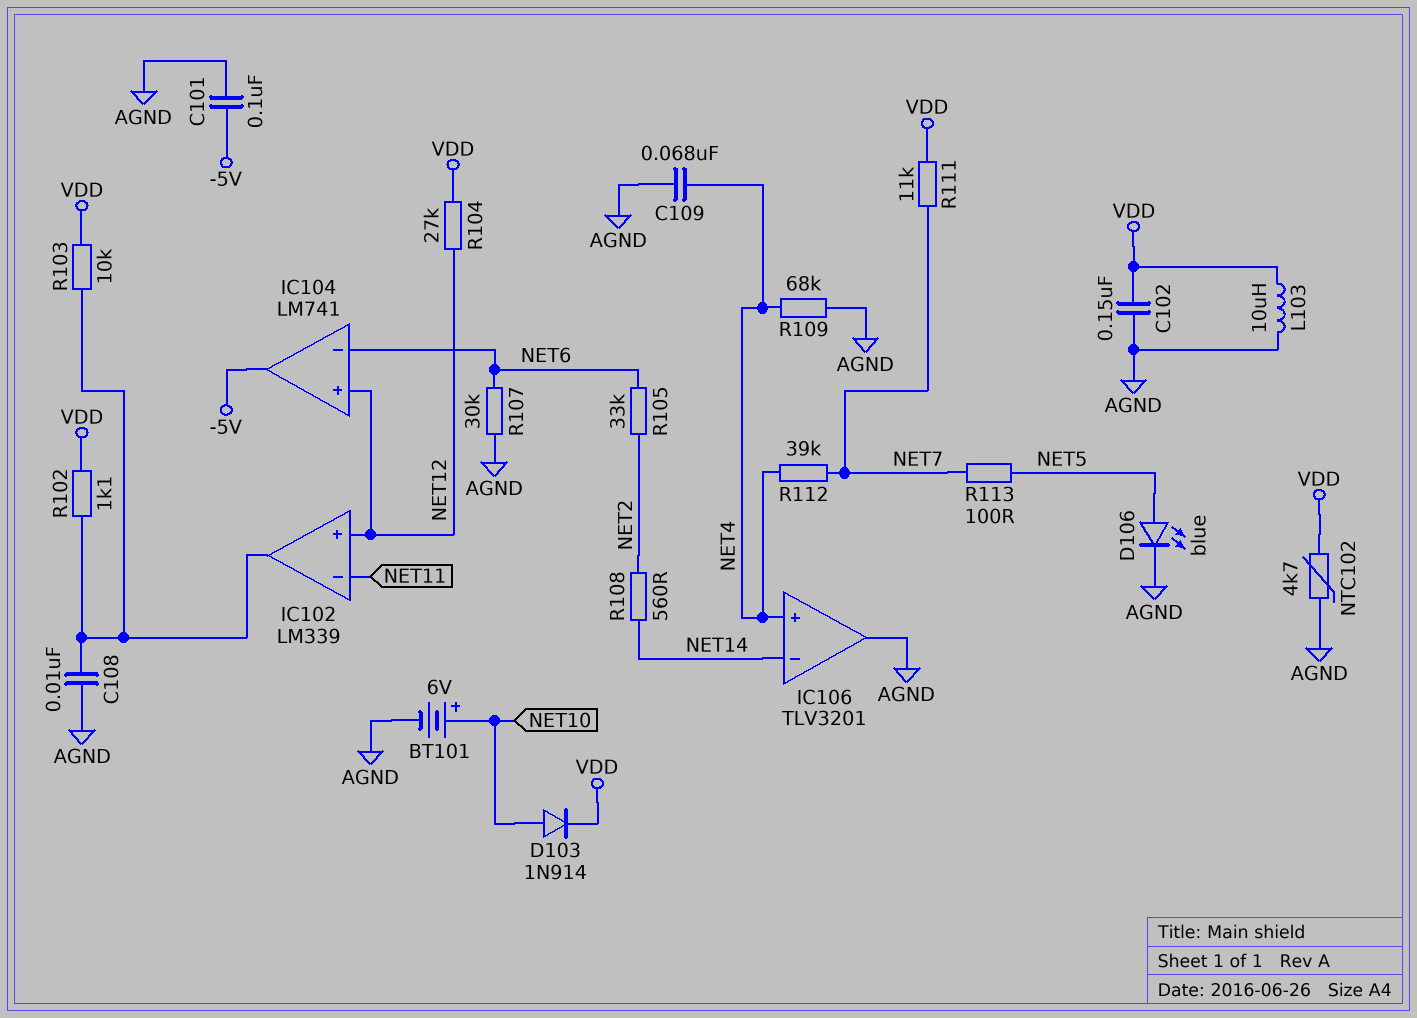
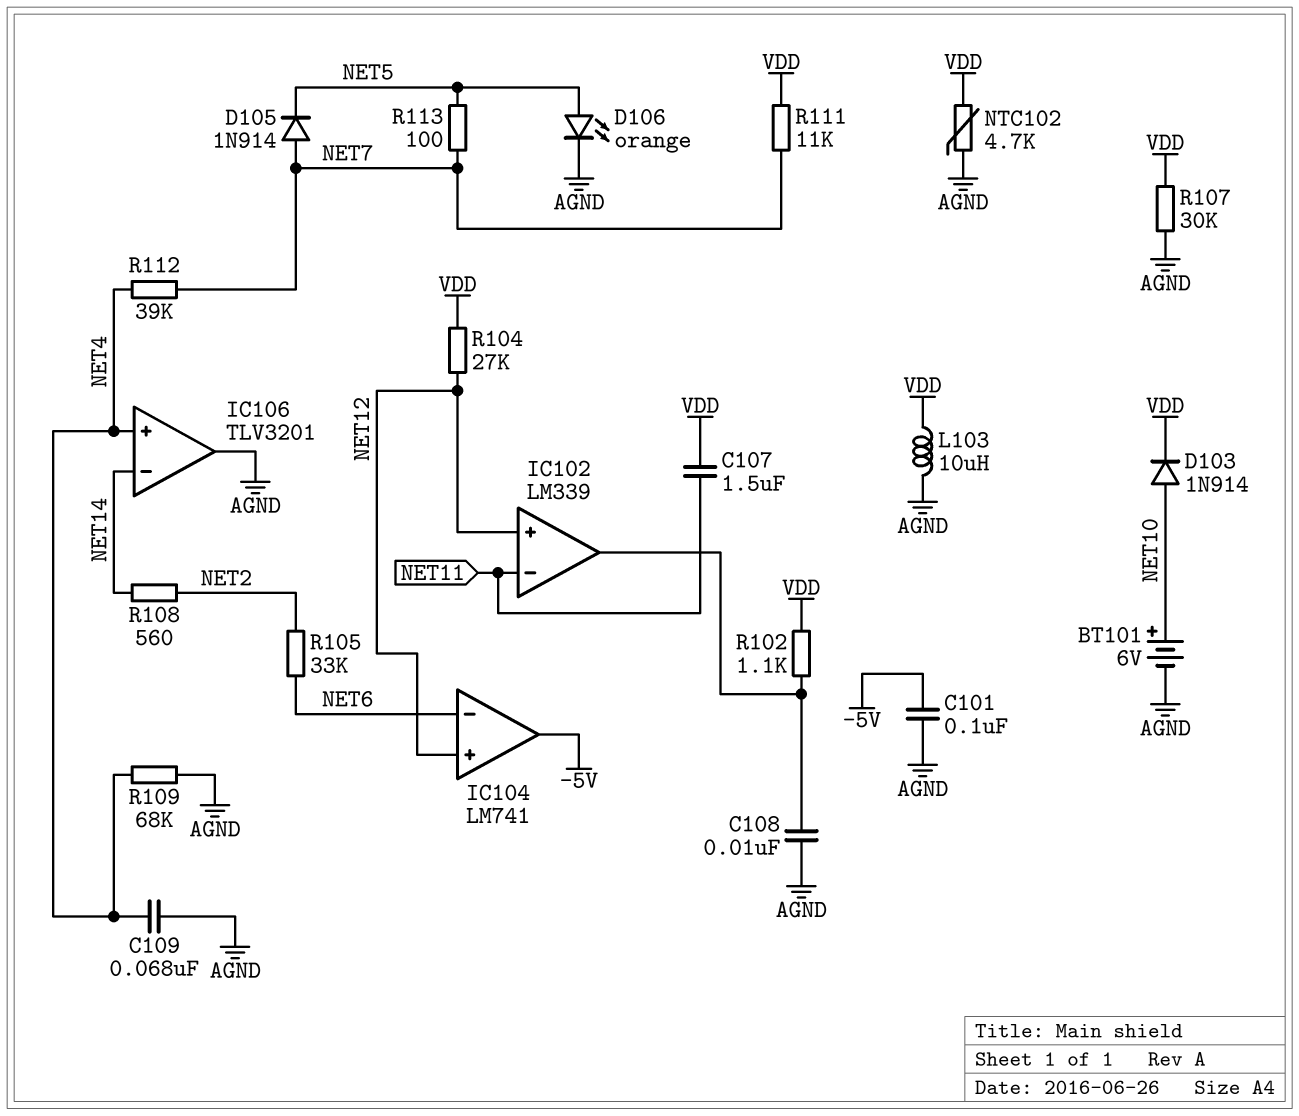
C102: 150nF (AGND, VDD) -> none
C107: none -> 1.5uF (NET11, VDD)
D105: none -> diode 1N914 (A NET7, K NET5)
D106: LED blue (A NET5, K AGND) -> LED orange (A NET5, K AGND)
R103: 10k (IC102/out, VDD) -> none
R107: 30k (AGND, NET6) -> 30k (AGND, VDD)

